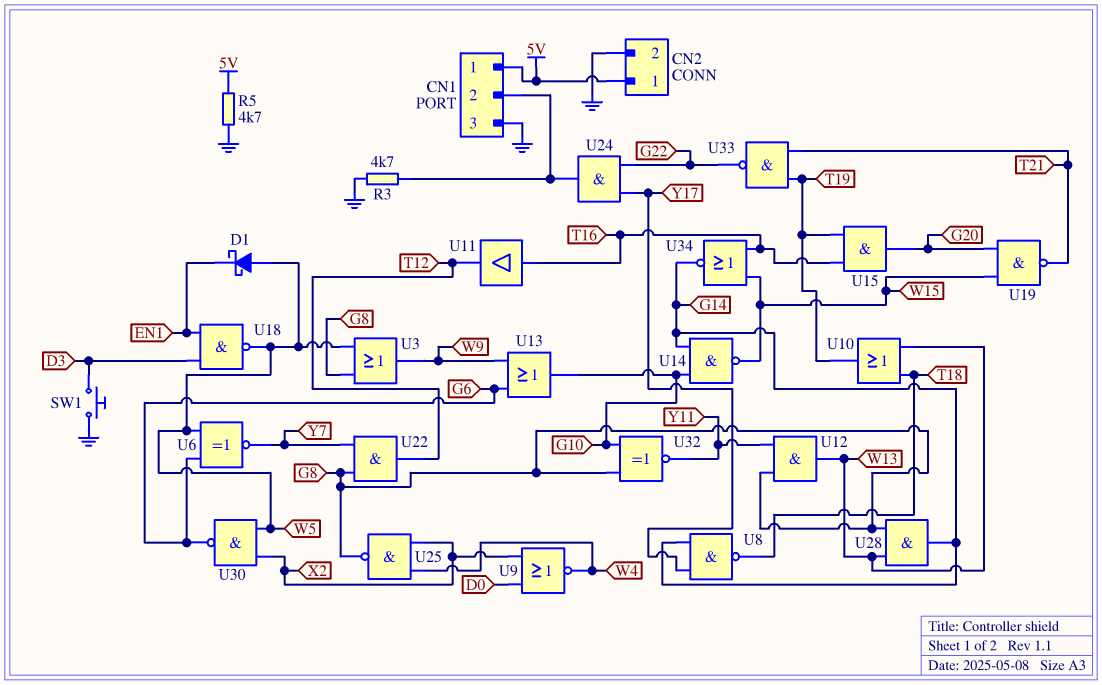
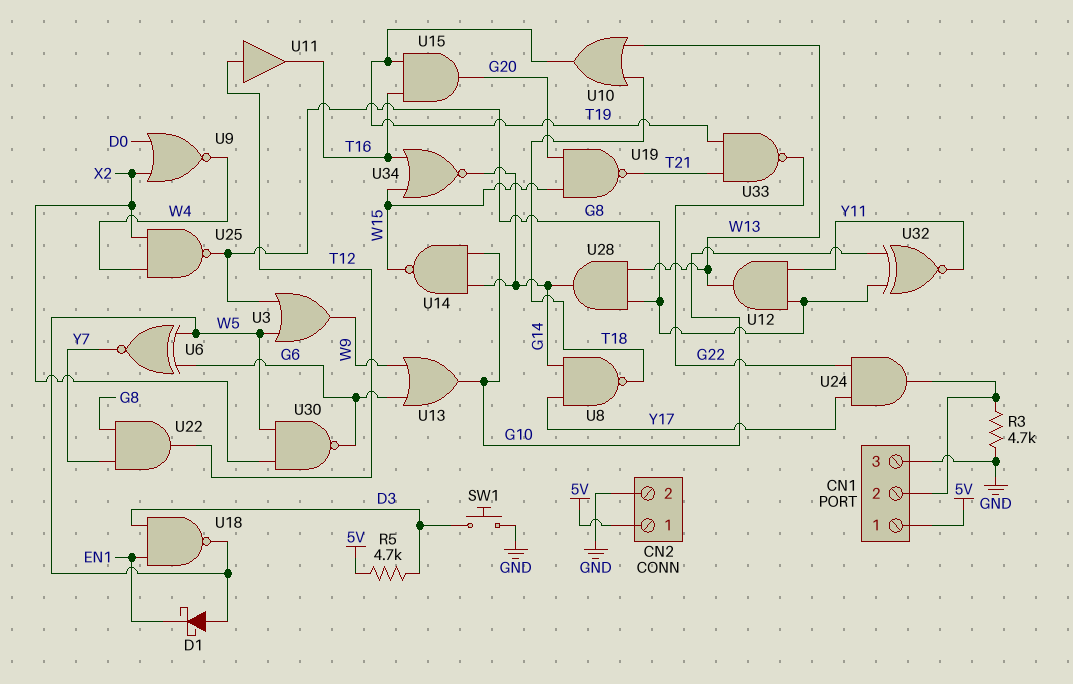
R5: 4.7k (5V, GND) -> 4.7k (5V, D3)
U11: buffer (in T16, out T12) -> buffer (in T12, out T16)

